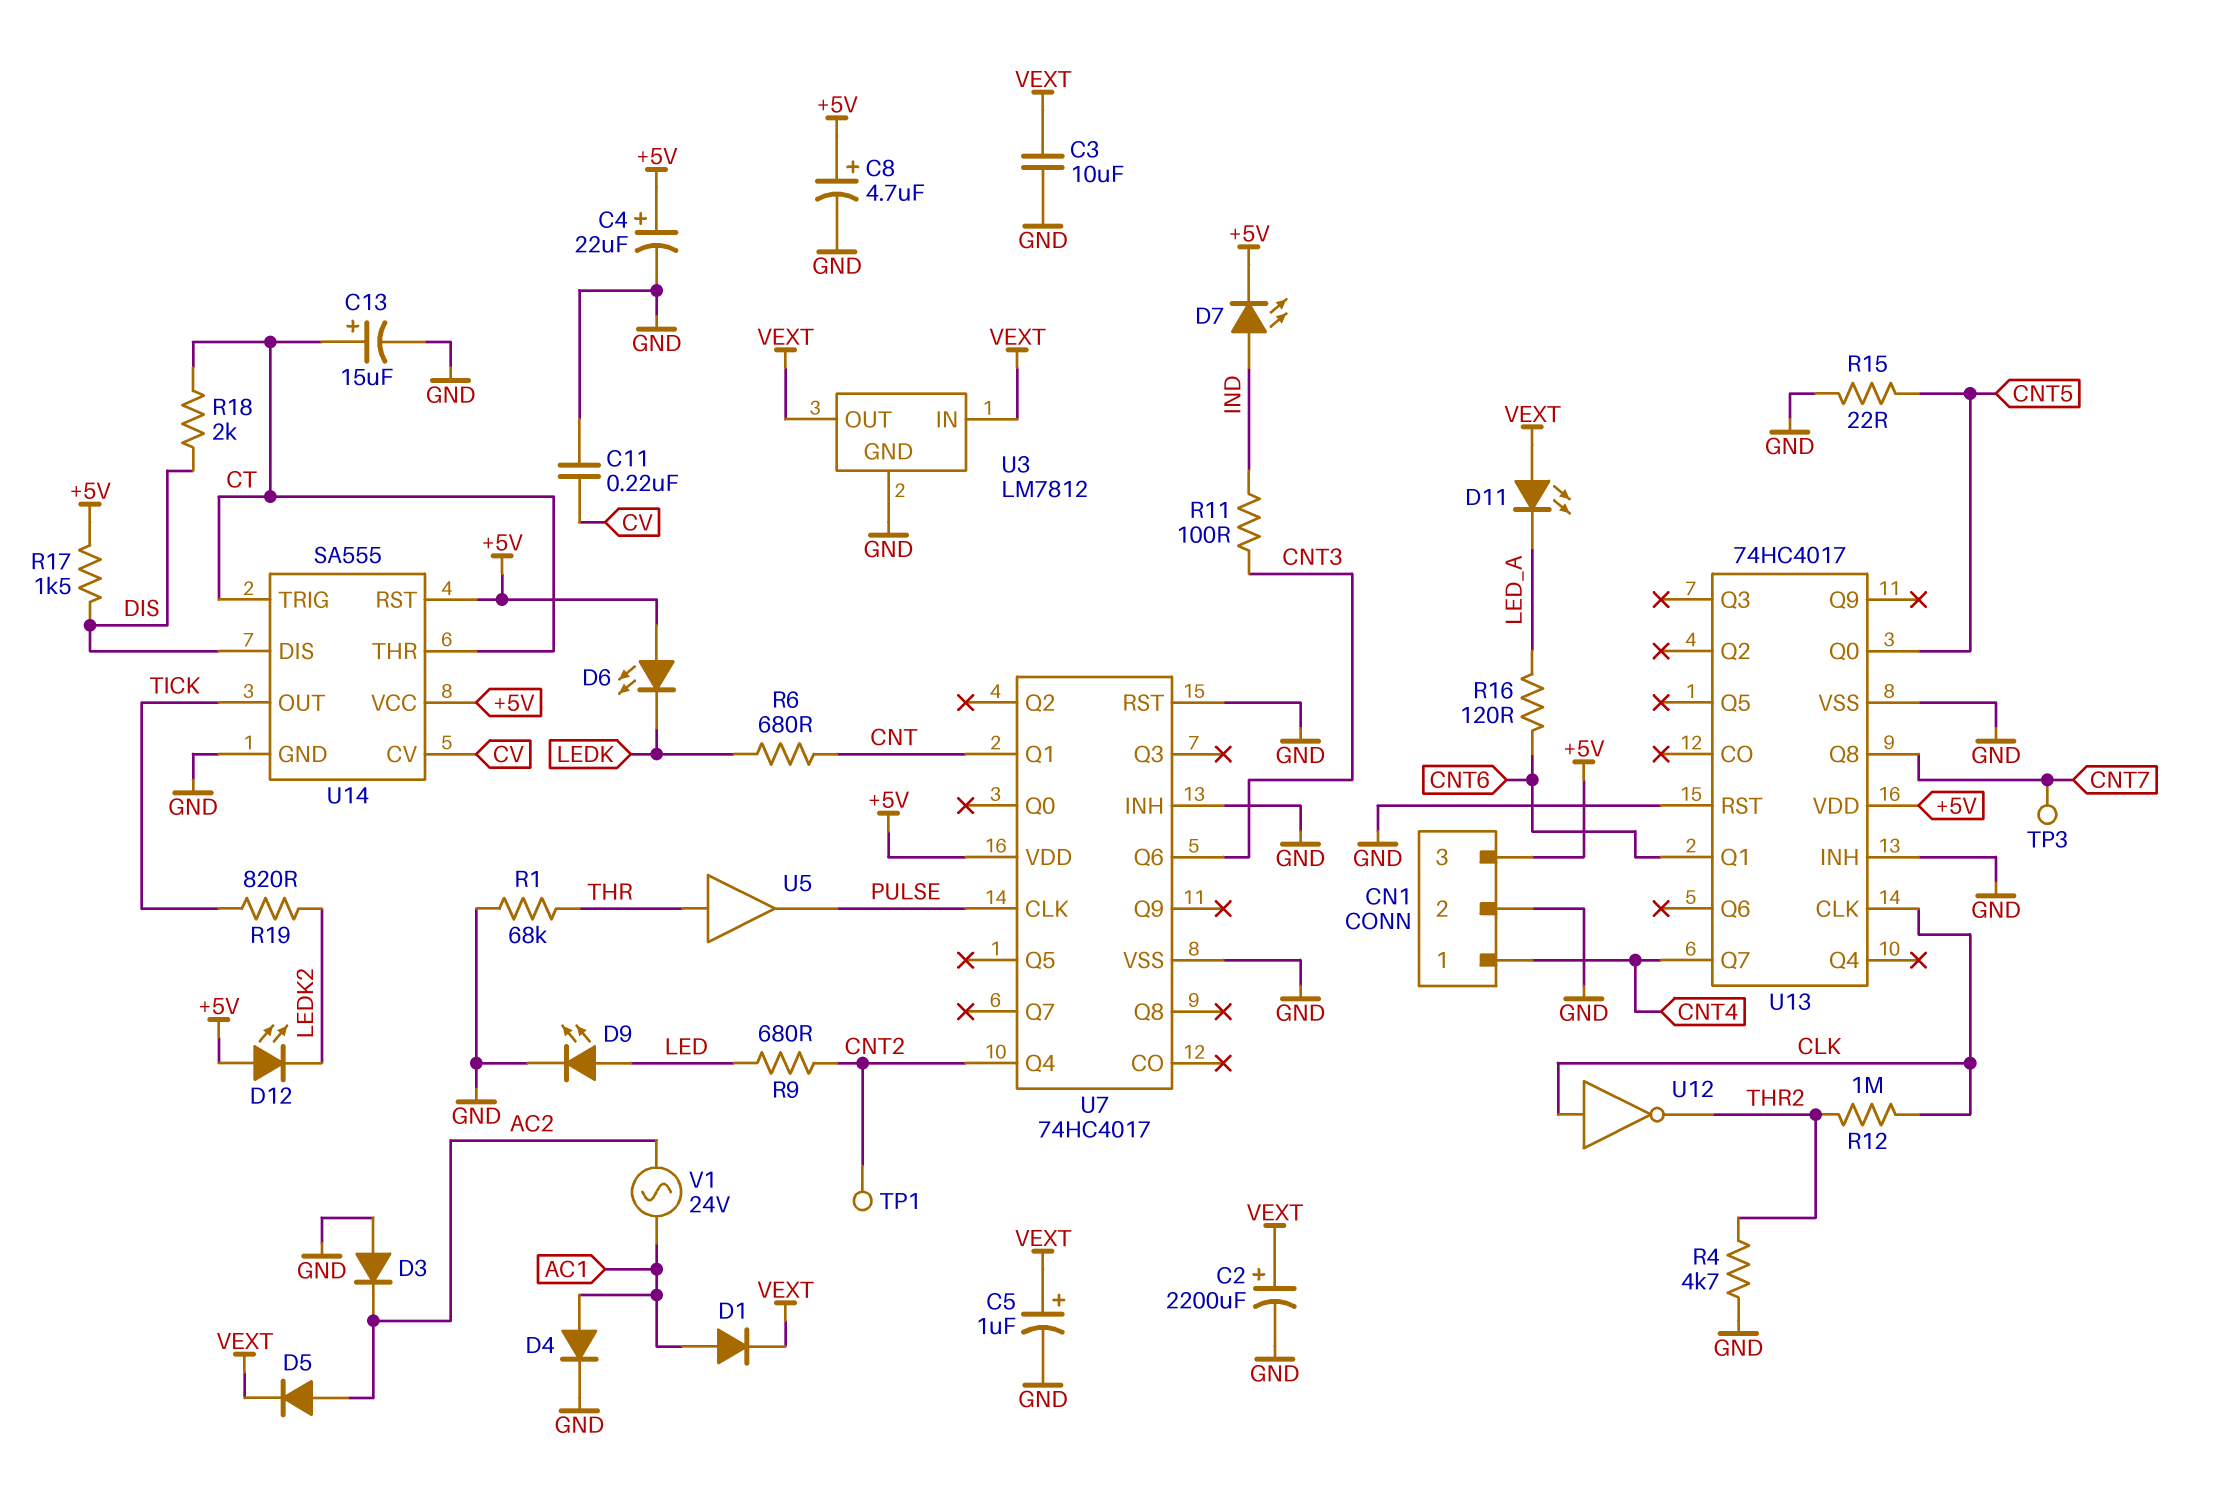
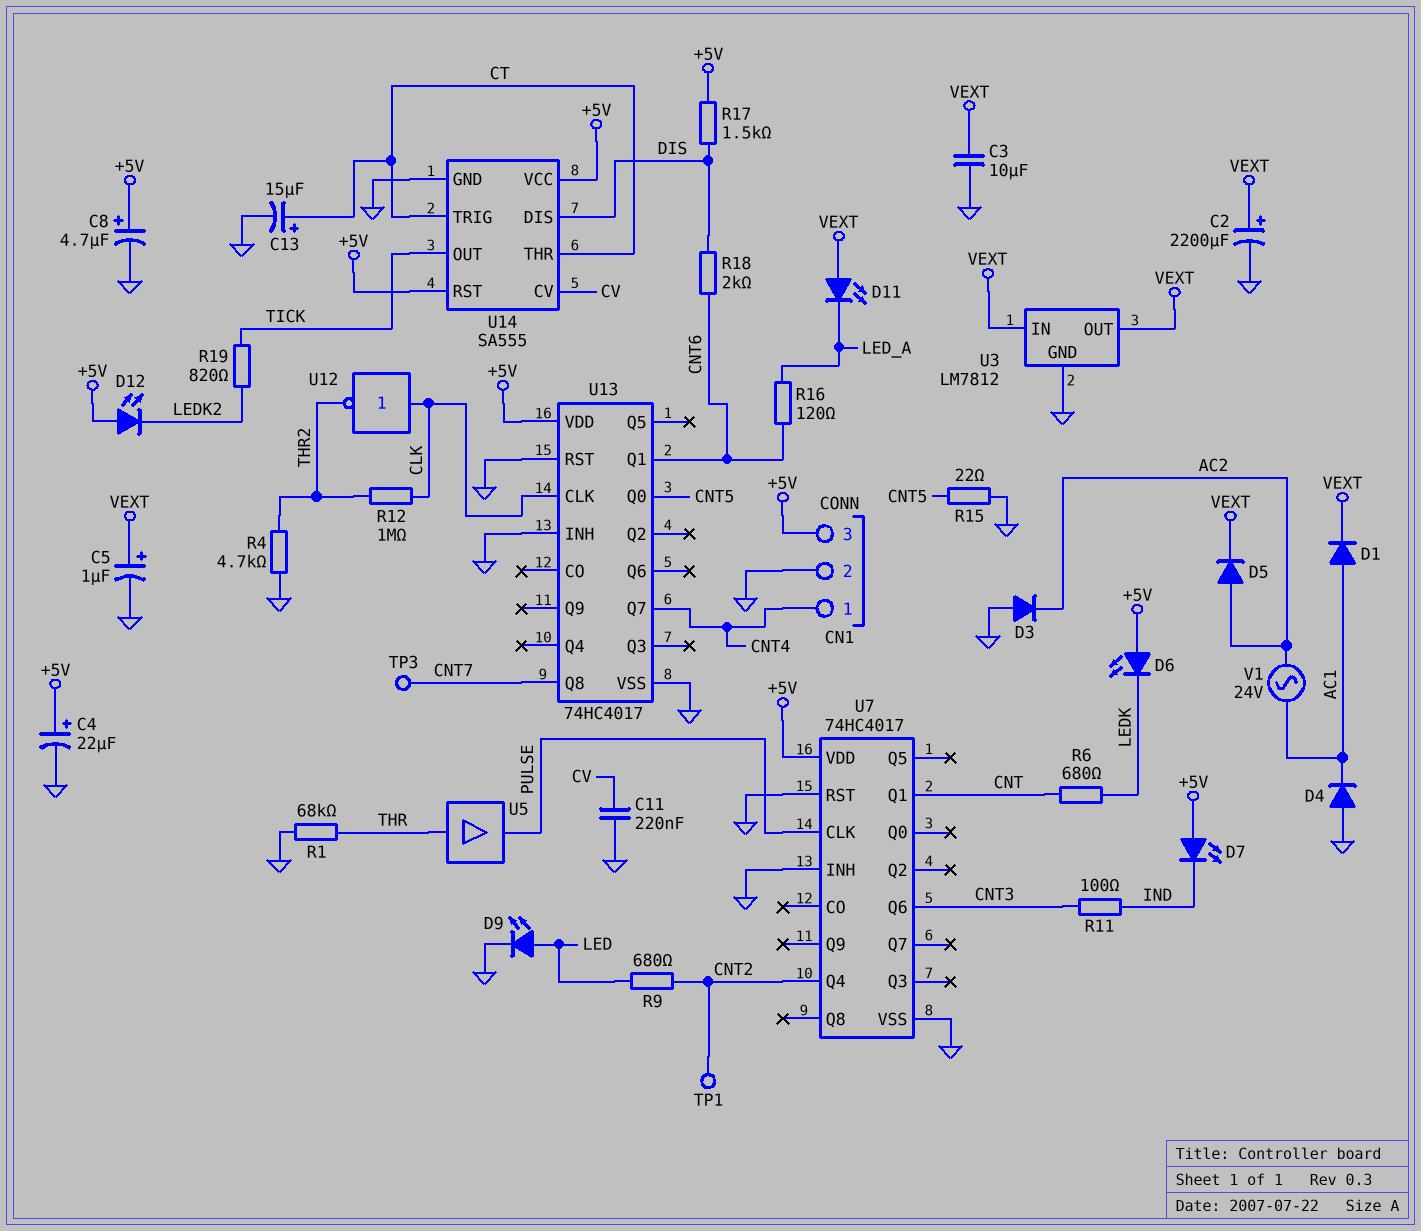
D4: diode (A AC1, K GND) -> diode (A GND, K AC1)
D7: LED (A IND, K +5V) -> LED (A +5V, K IND)
R18: 2k (CT, DIS) -> 2k (CNT6, DIS)

